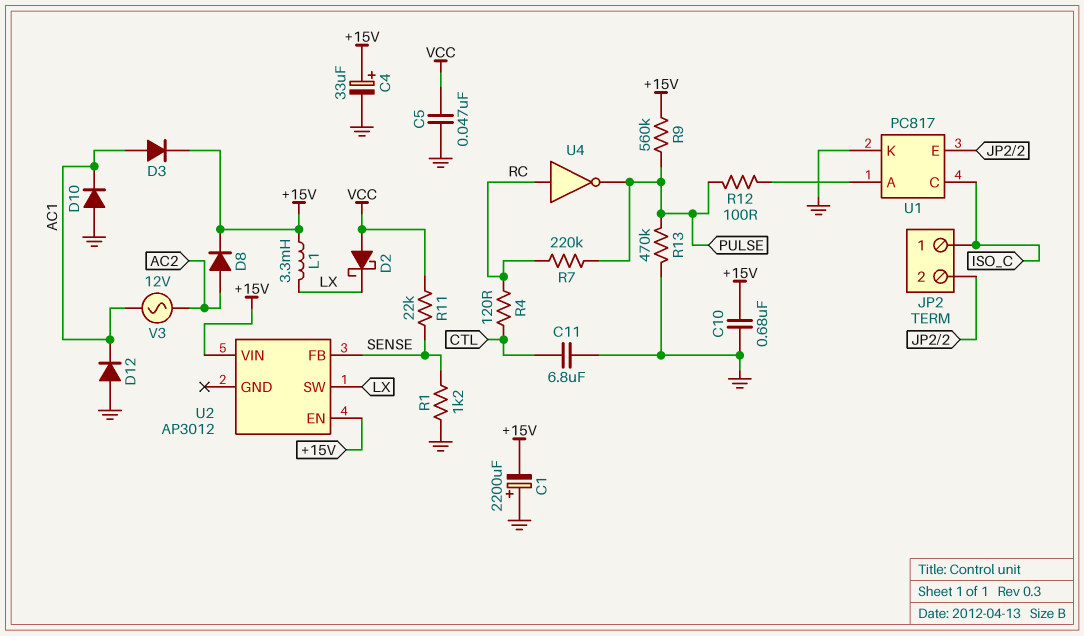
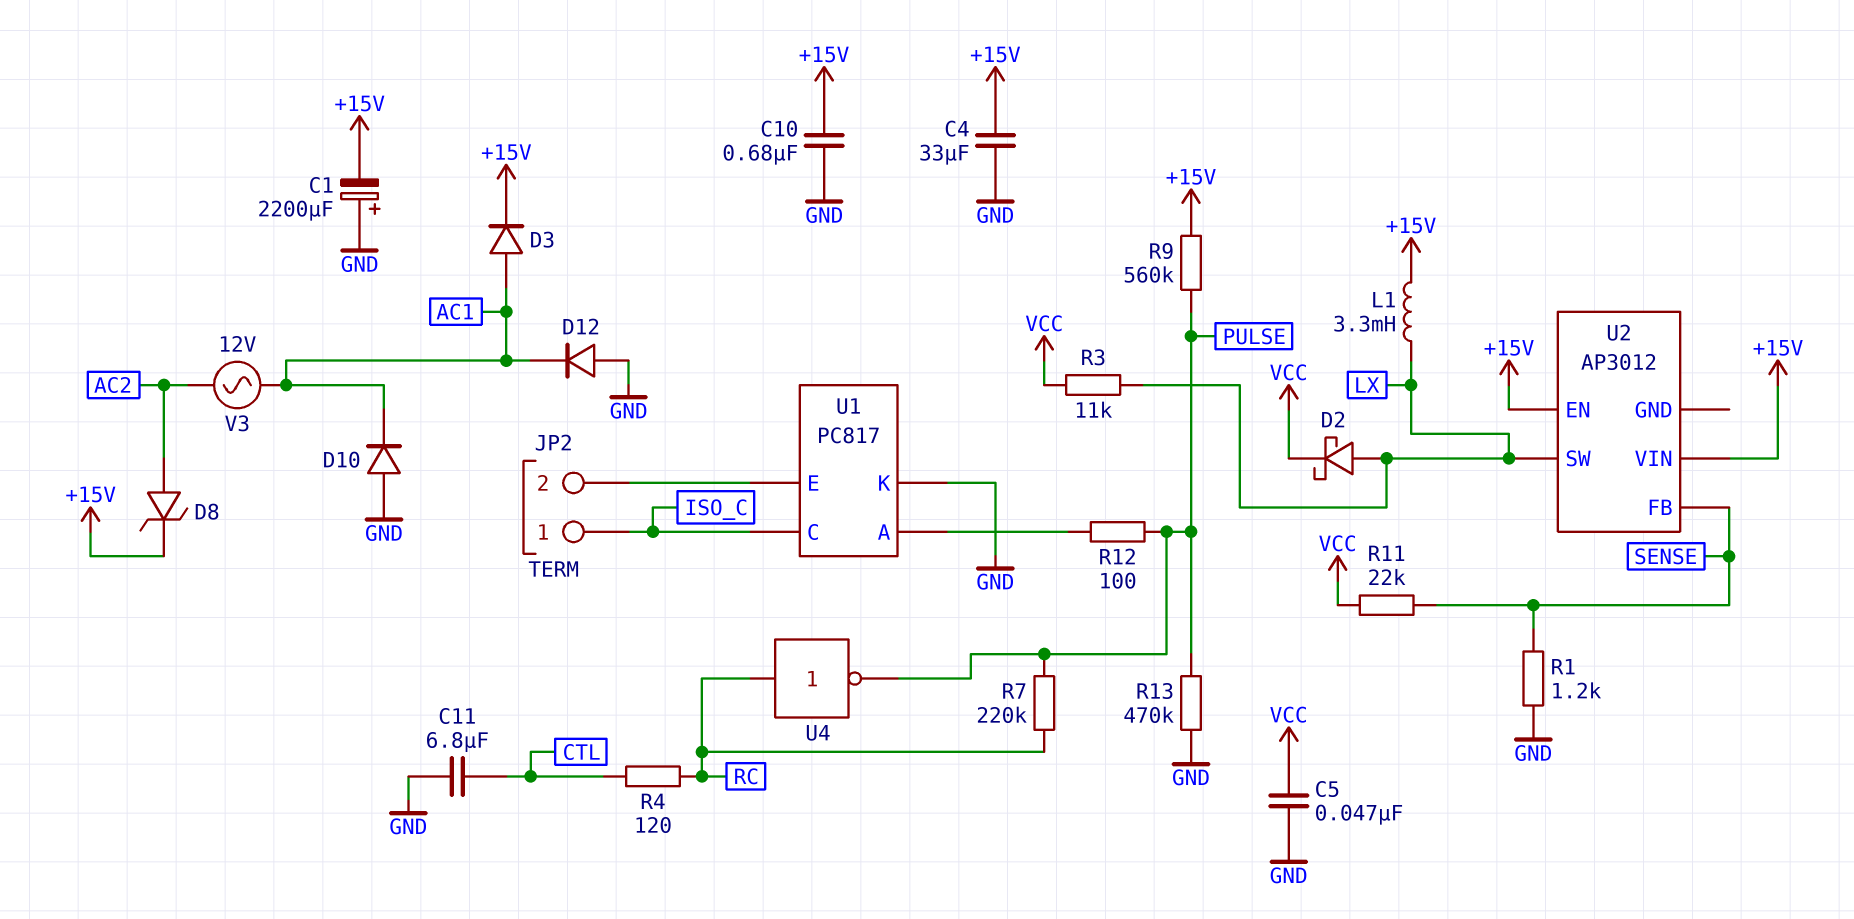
C4: 33uF (plus +15V, minus GND) -> 33uF (+15V, GND)
D2: schottky (A VCC, K LX) -> schottky (A LX, K VCC)
D8: diode (A AC2, K +15V) -> zener (A AC2, K +15V)
R3: none -> 11k (LX, VCC)

